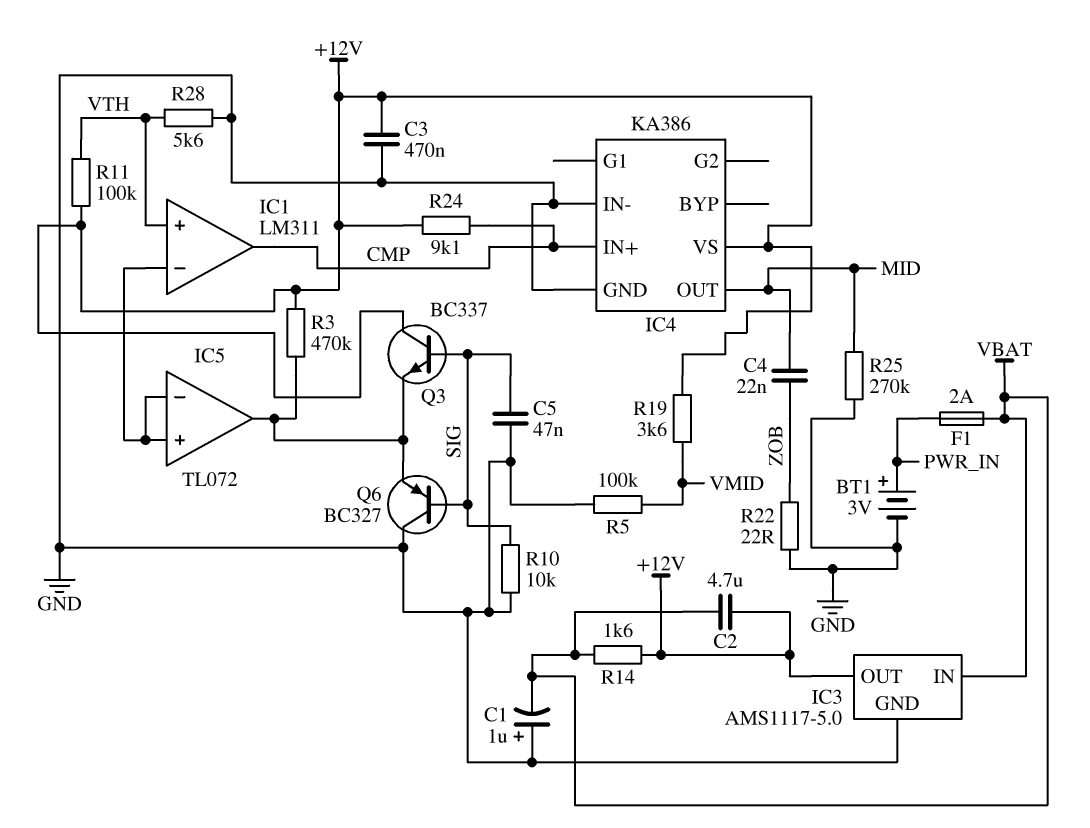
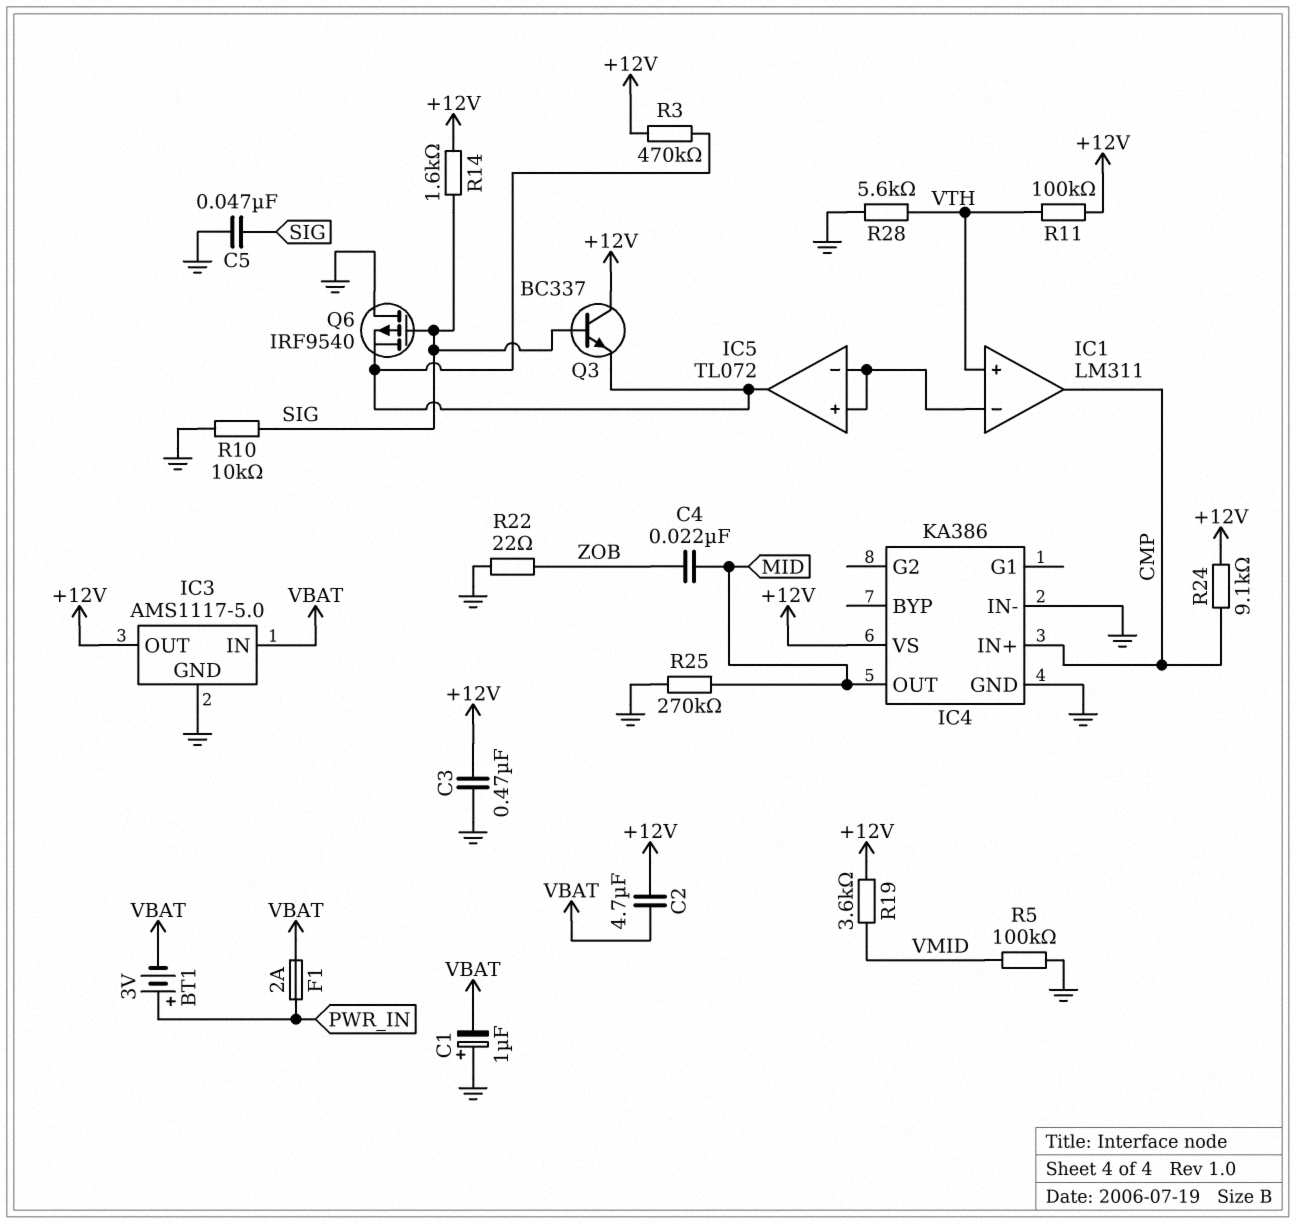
BT1: 3V (plus PWR_IN, minus GND) -> 3V (plus PWR_IN, minus VBAT)
Q6: PNP BC327 (B SIG, C GND, E IC5/out) -> PMOS IRF9540 (G SIG, D GND, S IC5/out)
R14: 1.6k (+12V, VBAT) -> 1.6k (+12V, SIG)

